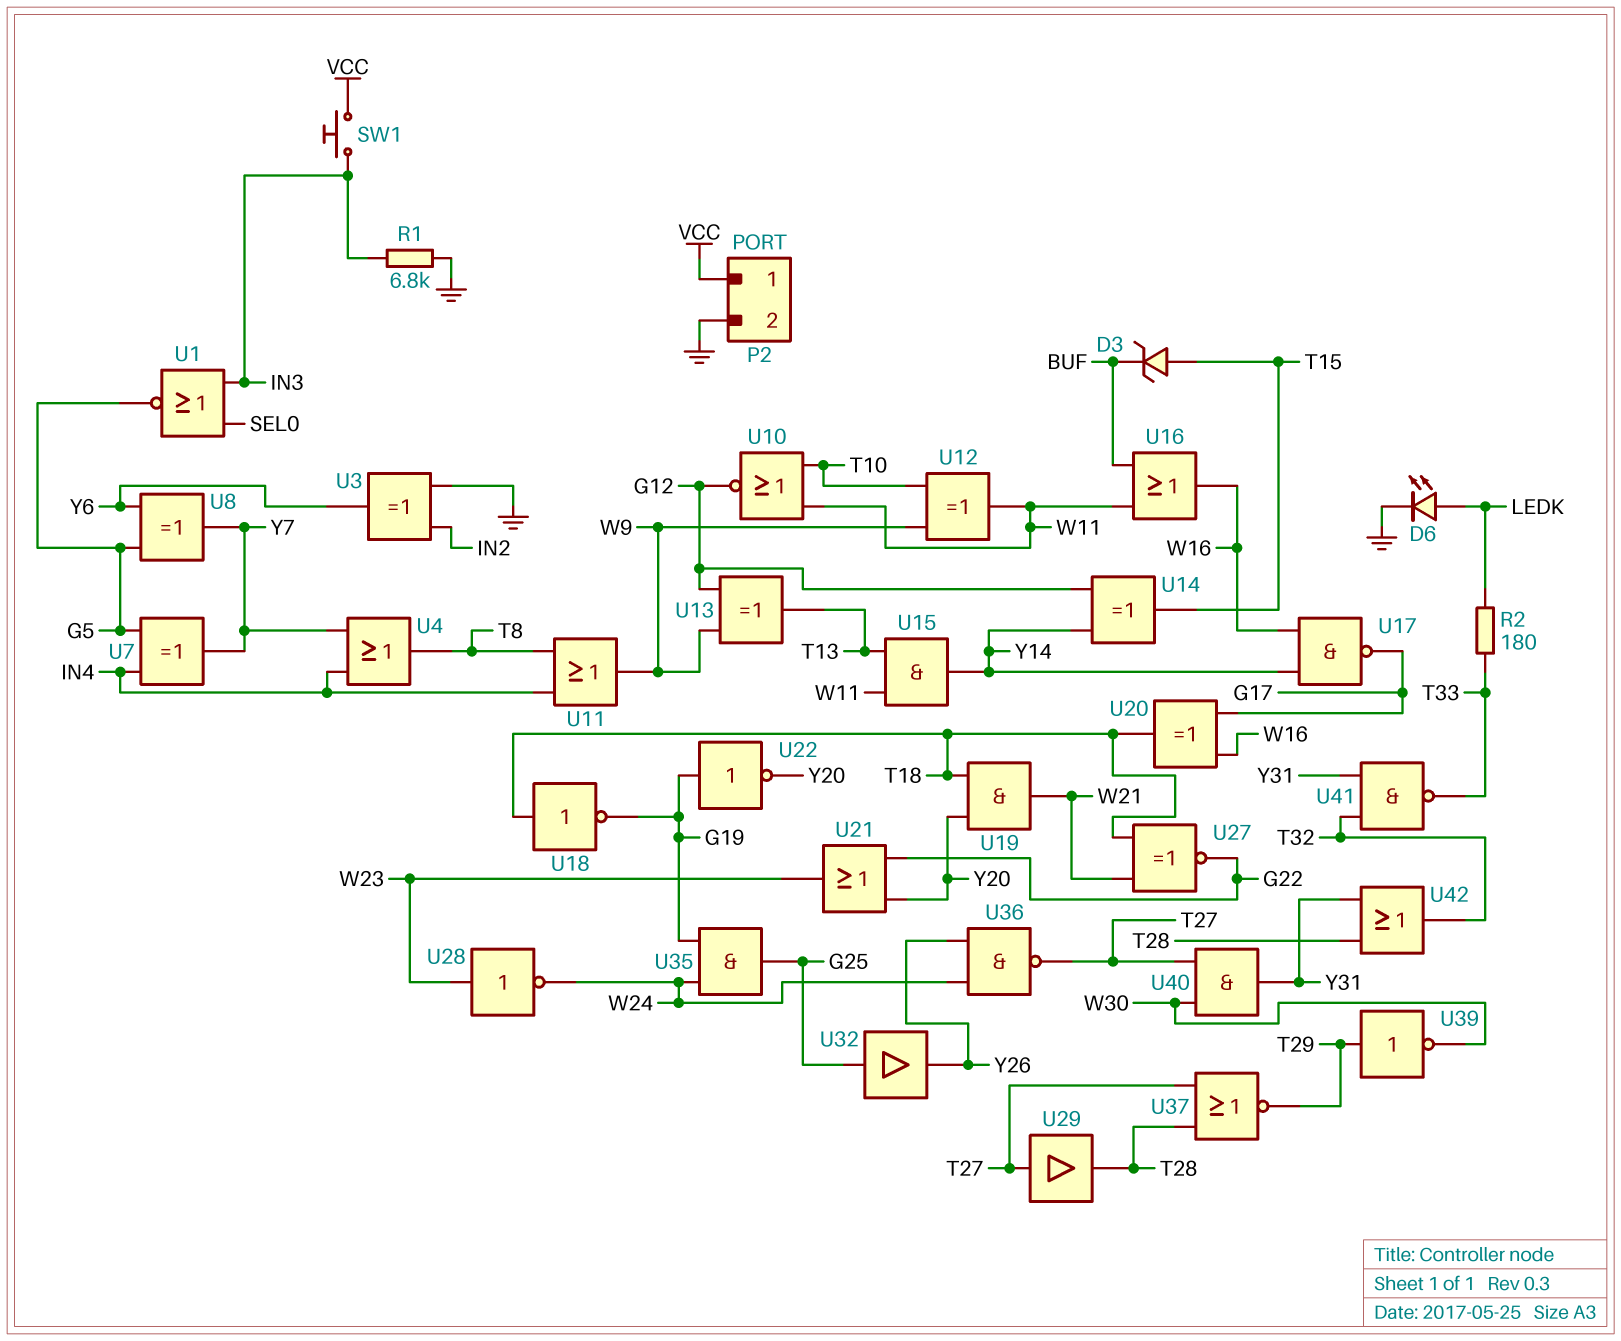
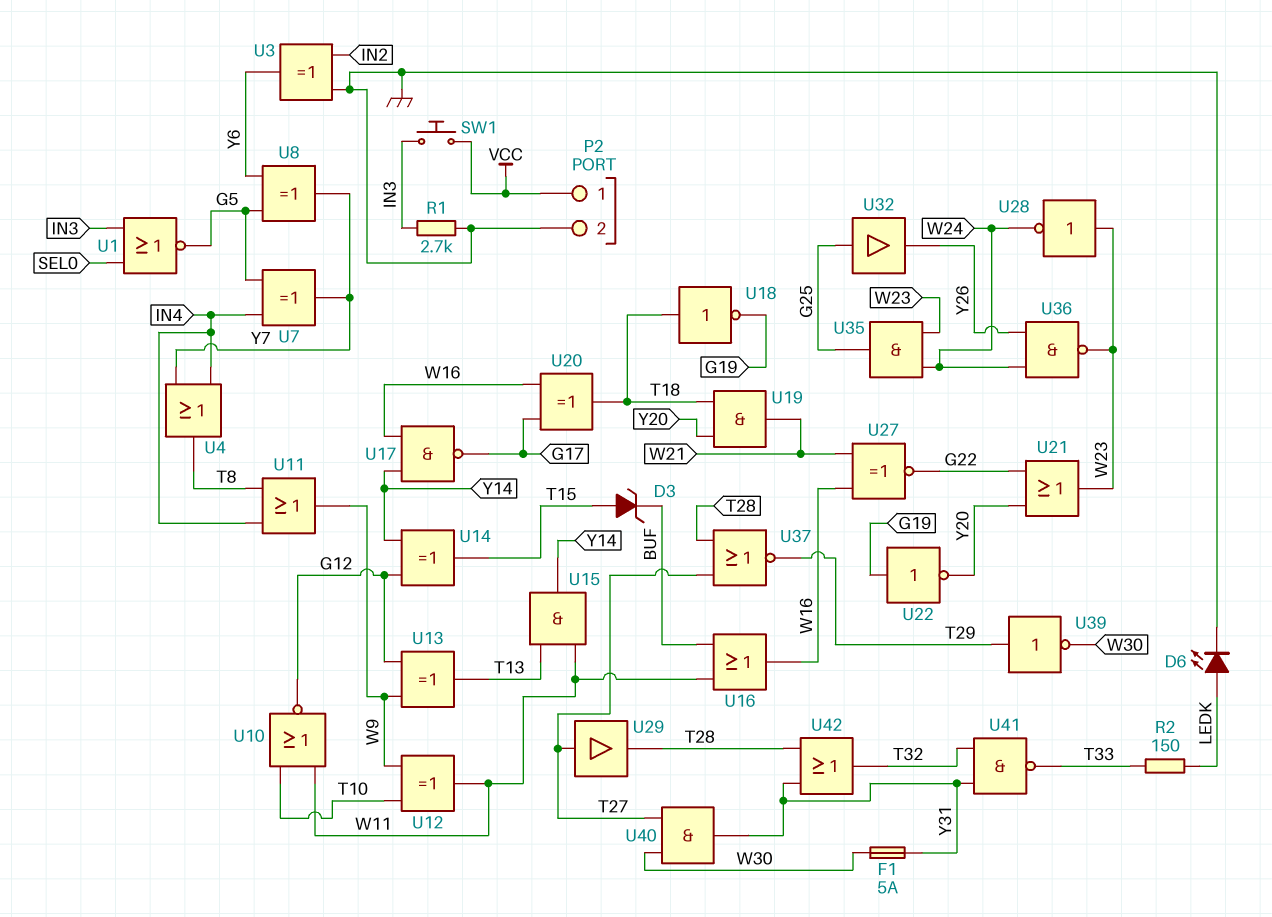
F1: none -> 5A (W30, Y31)
R1: 6.8k (GND, IN3) -> 2.7k (GND, IN3)
R2: 180 (LEDK, T33) -> 150 (LEDK, T33)
U27: XNOR (in T18, in W21, out G22) -> XNOR (in W16, in W21, out G22)
U35: AND (in G19, in W24, out G25) -> AND (in W23, in W24, out G25)
U36: NAND (in W24, in Y26, out T27) -> NAND (in W24, in Y26, out W23)

